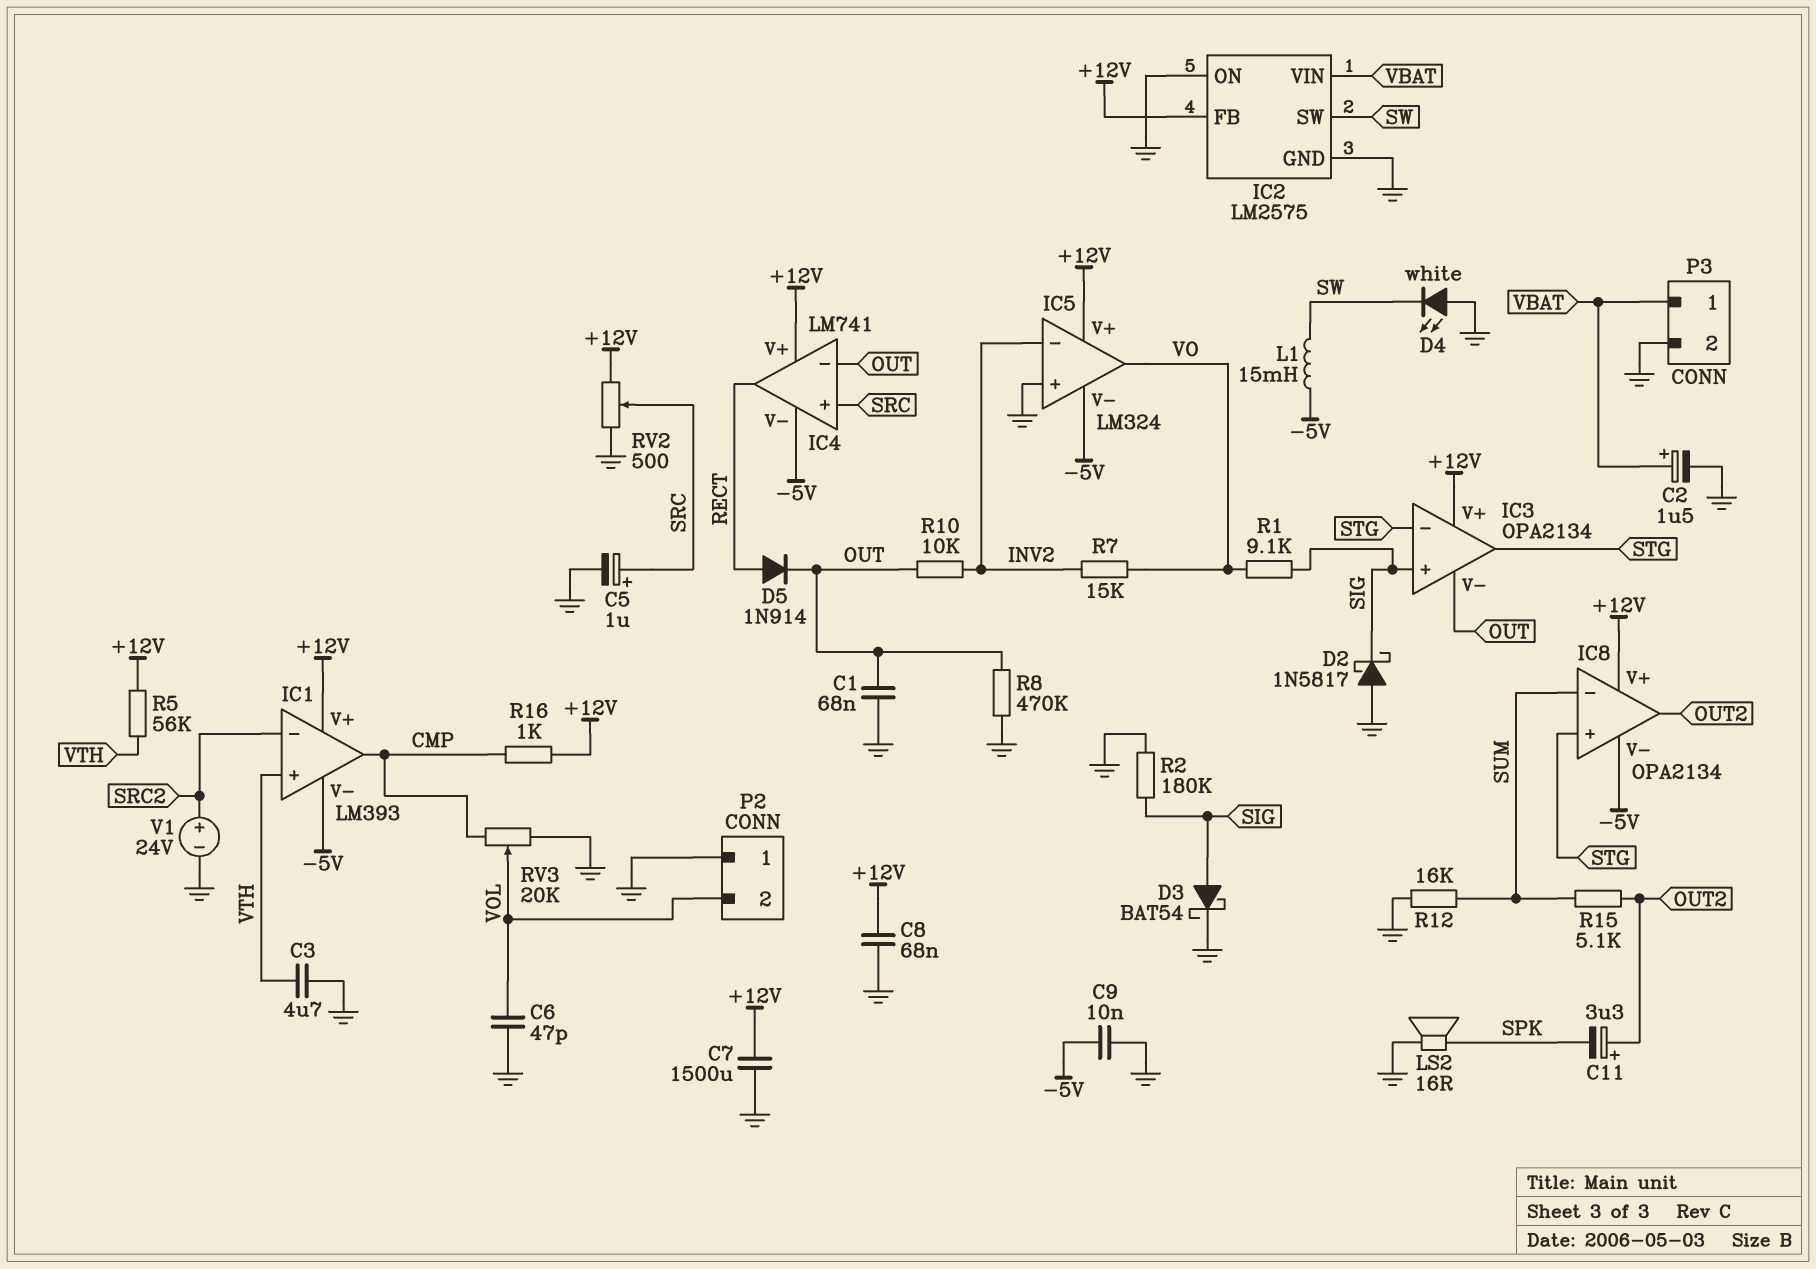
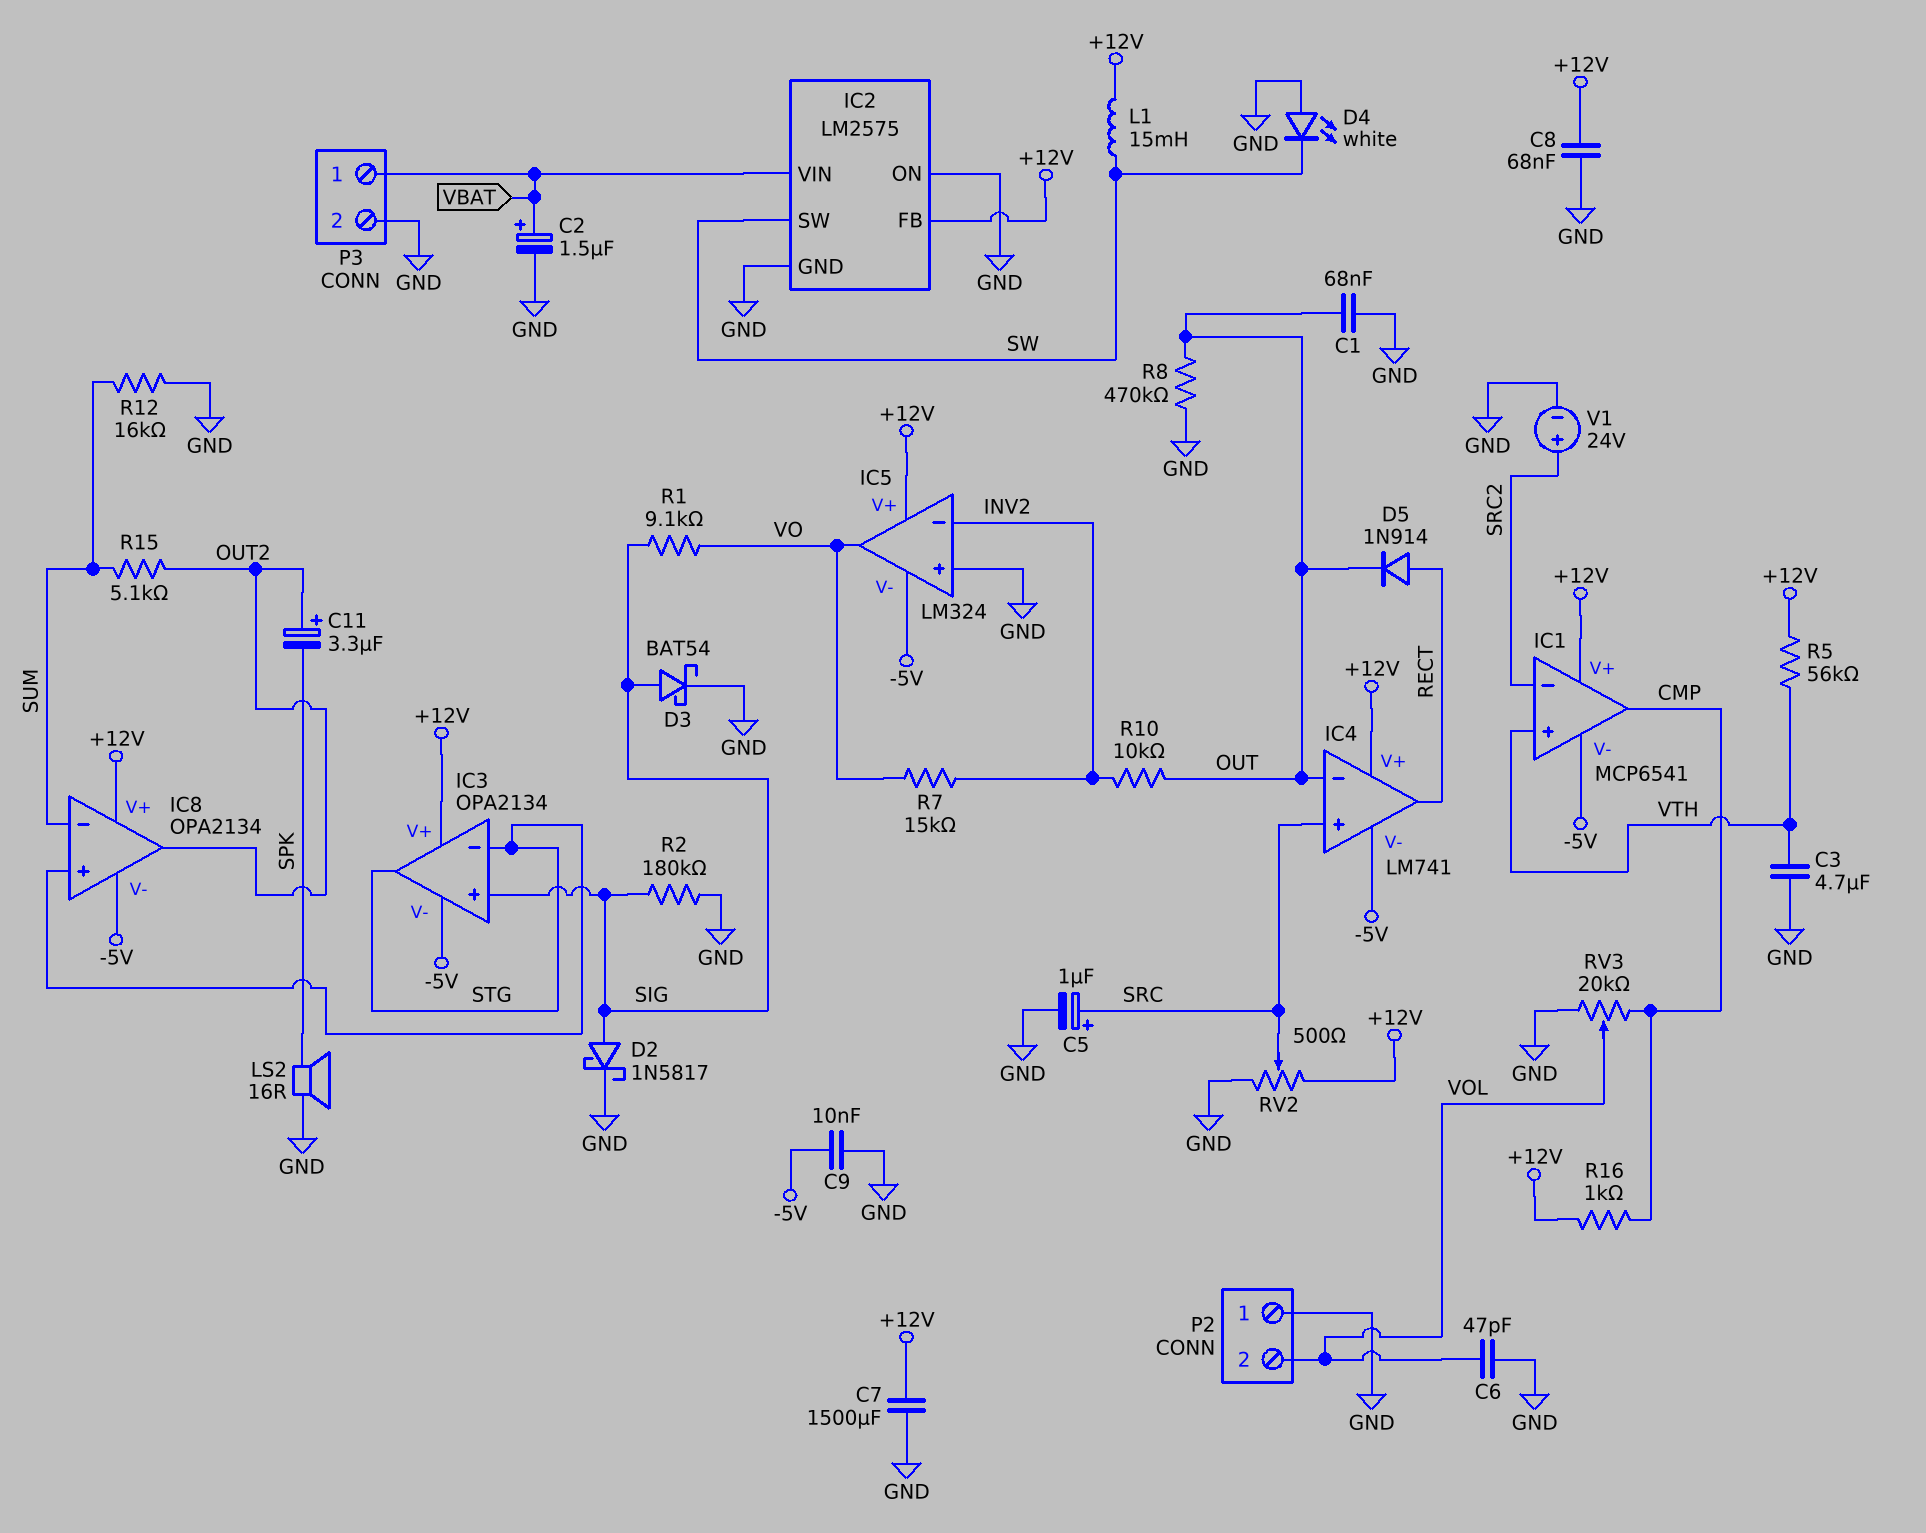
D2: schottky 1N5817 (A GND, K SIG) -> schottky 1N5817 (A SIG, K GND)
IC1: LM393 -> MCP6541
IC3 pin V-: OUT -> -5V
L1: 15mH (-5V, SW) -> 15mH (+12V, SW)

